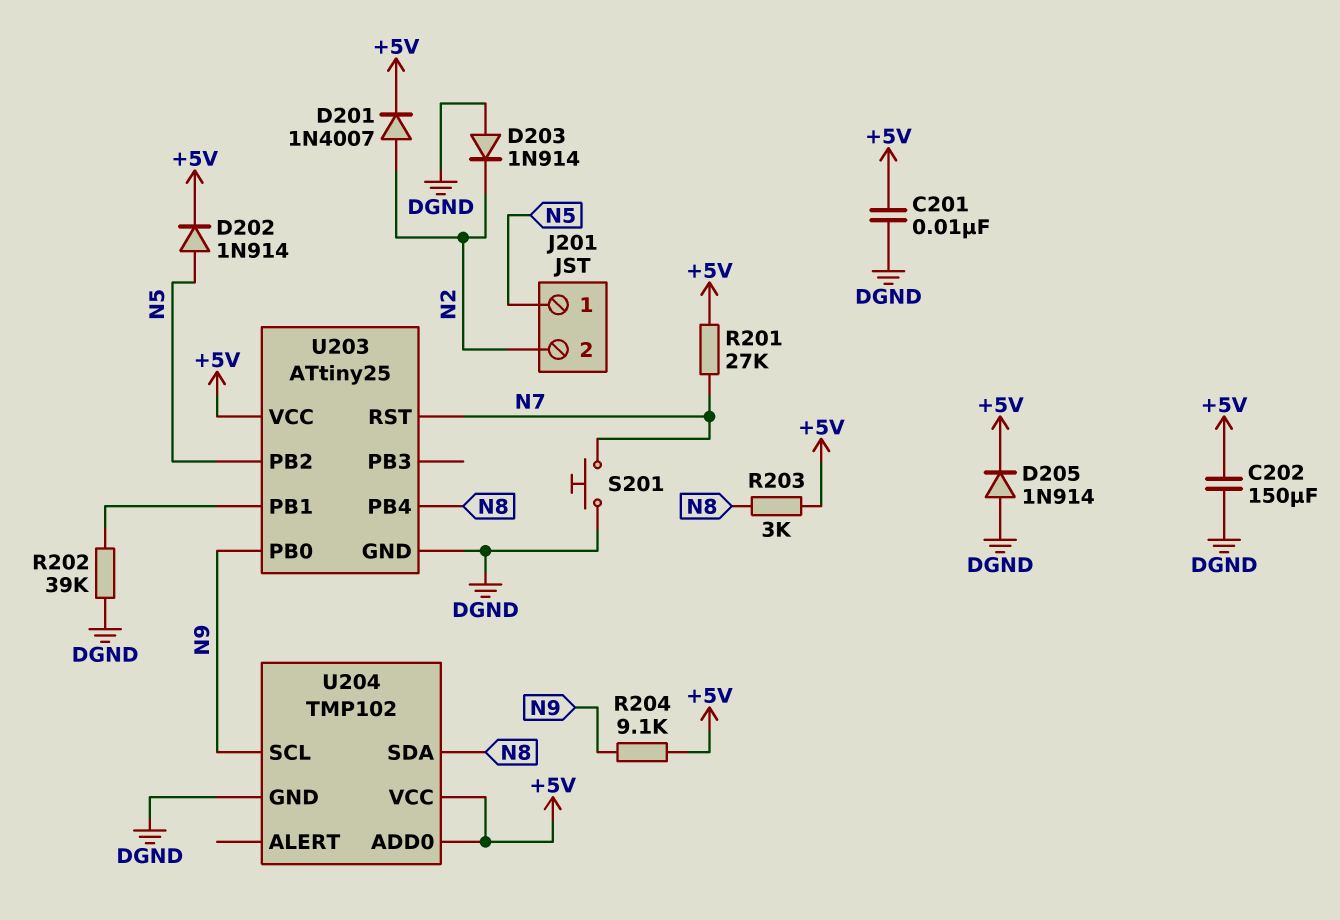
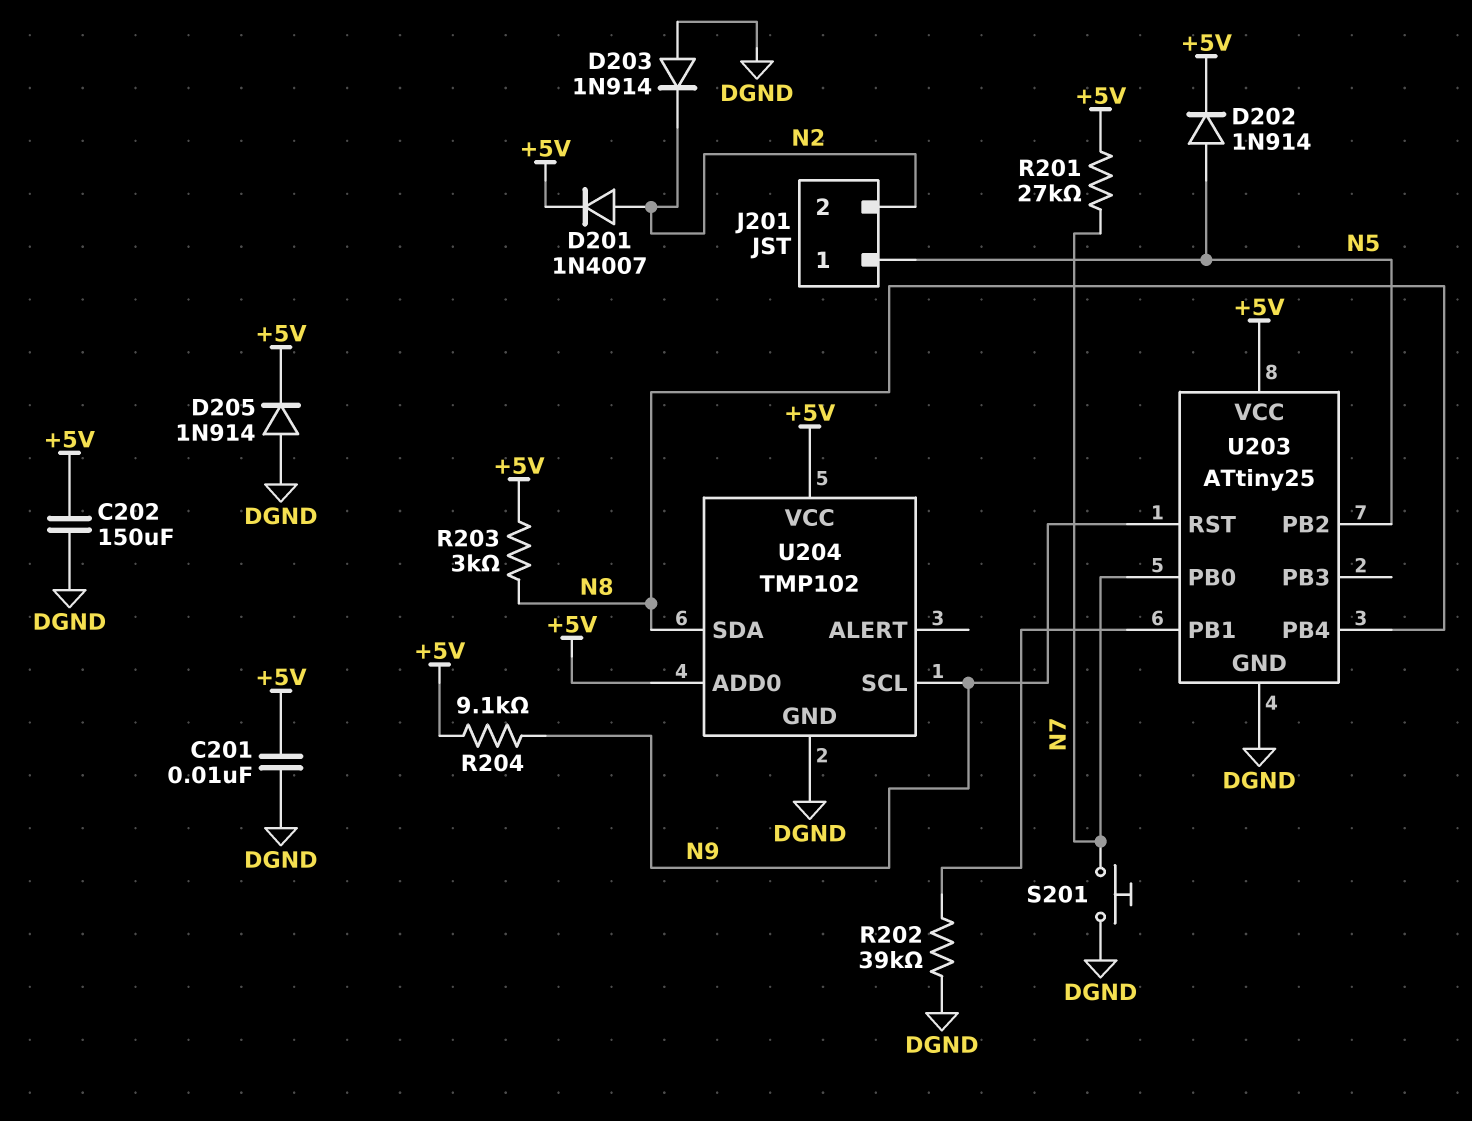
U203 pin PB0: N9 -> N7
U203 pin RST: N7 -> N9

